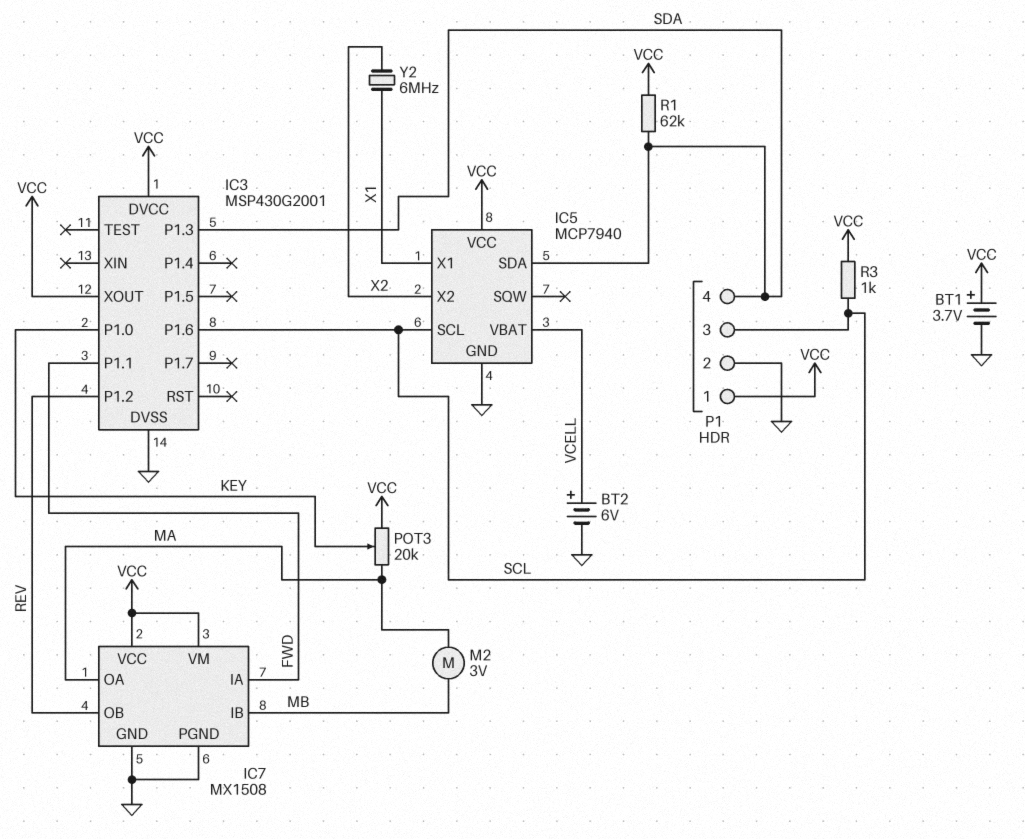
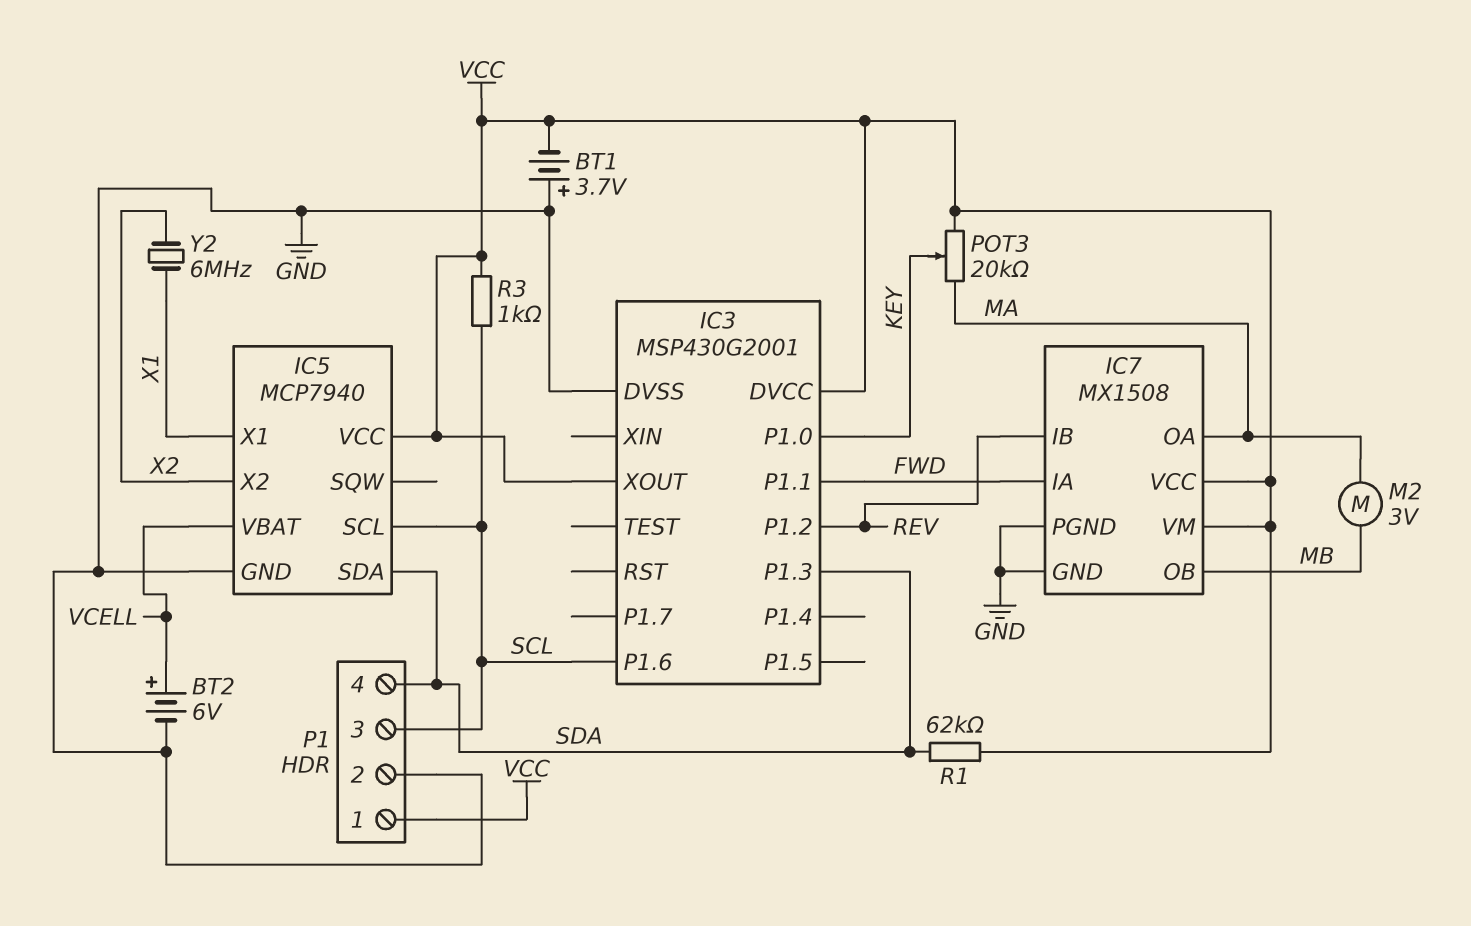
BT1: 3.7V (plus VCC, minus GND) -> 3.7V (plus GND, minus VCC)
IC7 pin IB: MB -> REV
IC7 pin OB: REV -> MB

